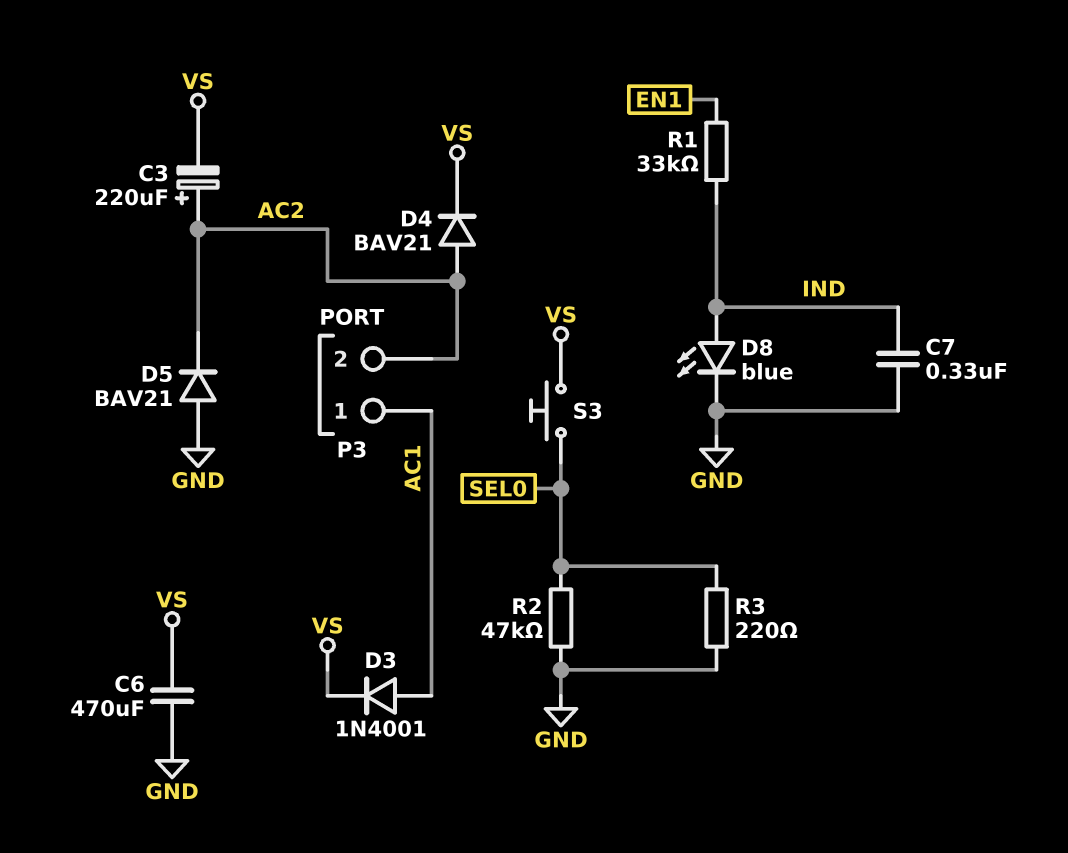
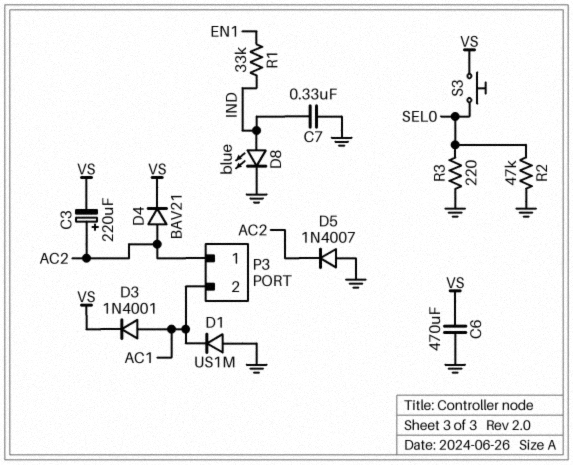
D1: none -> diode US1M (A GND, K AC1)
D5: diode BAV21 (A GND, K AC2) -> diode 1N4007 (A GND, K AC2)
P3 pin 1: AC1 -> AC2
P3 pin 2: AC2 -> AC1

